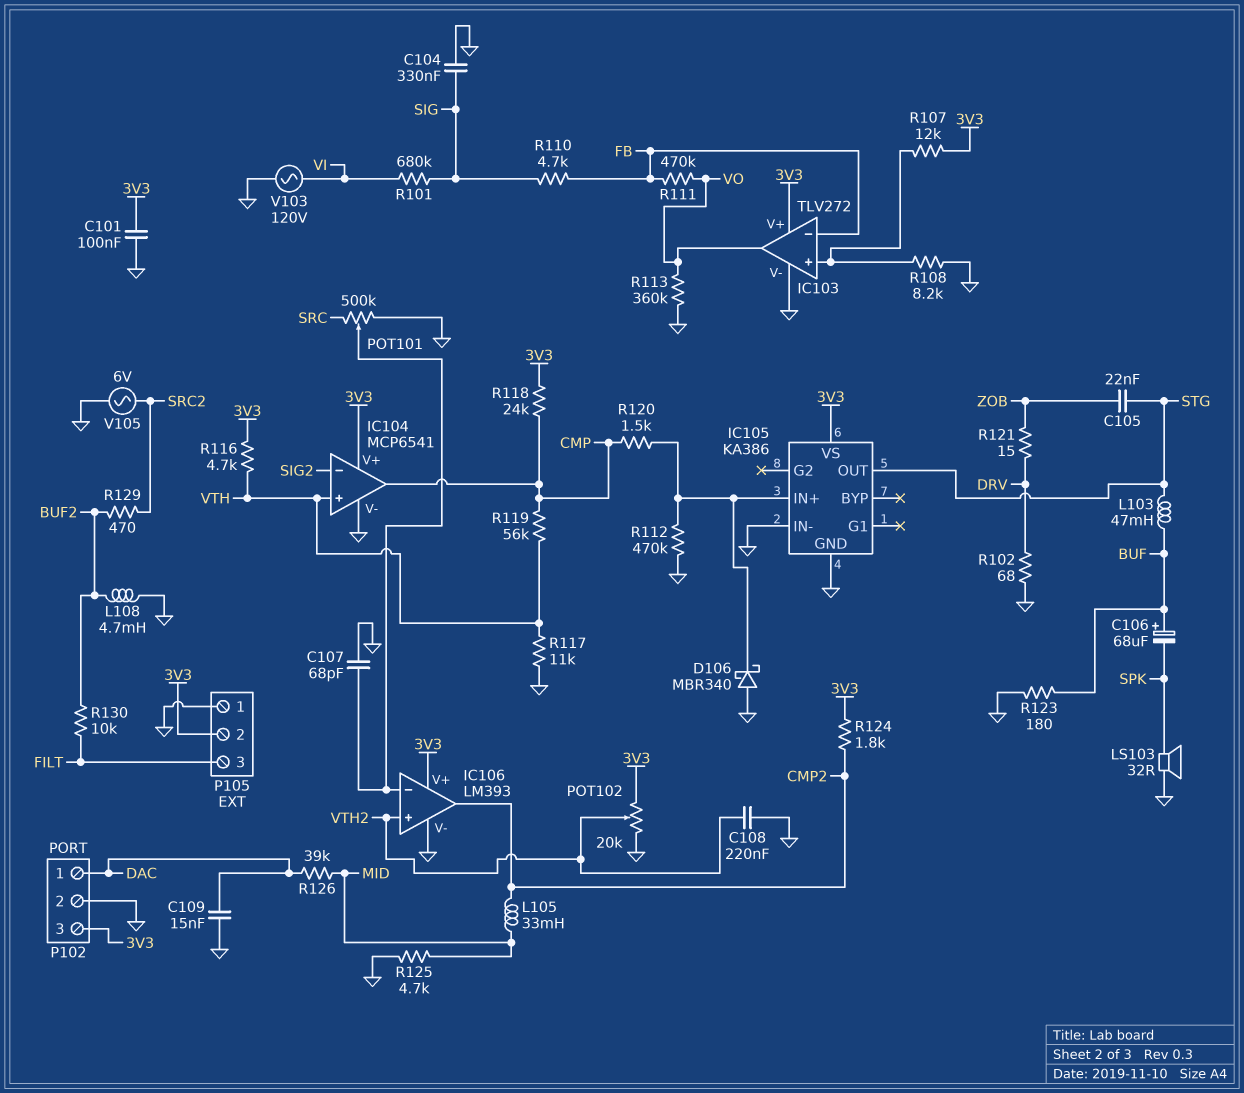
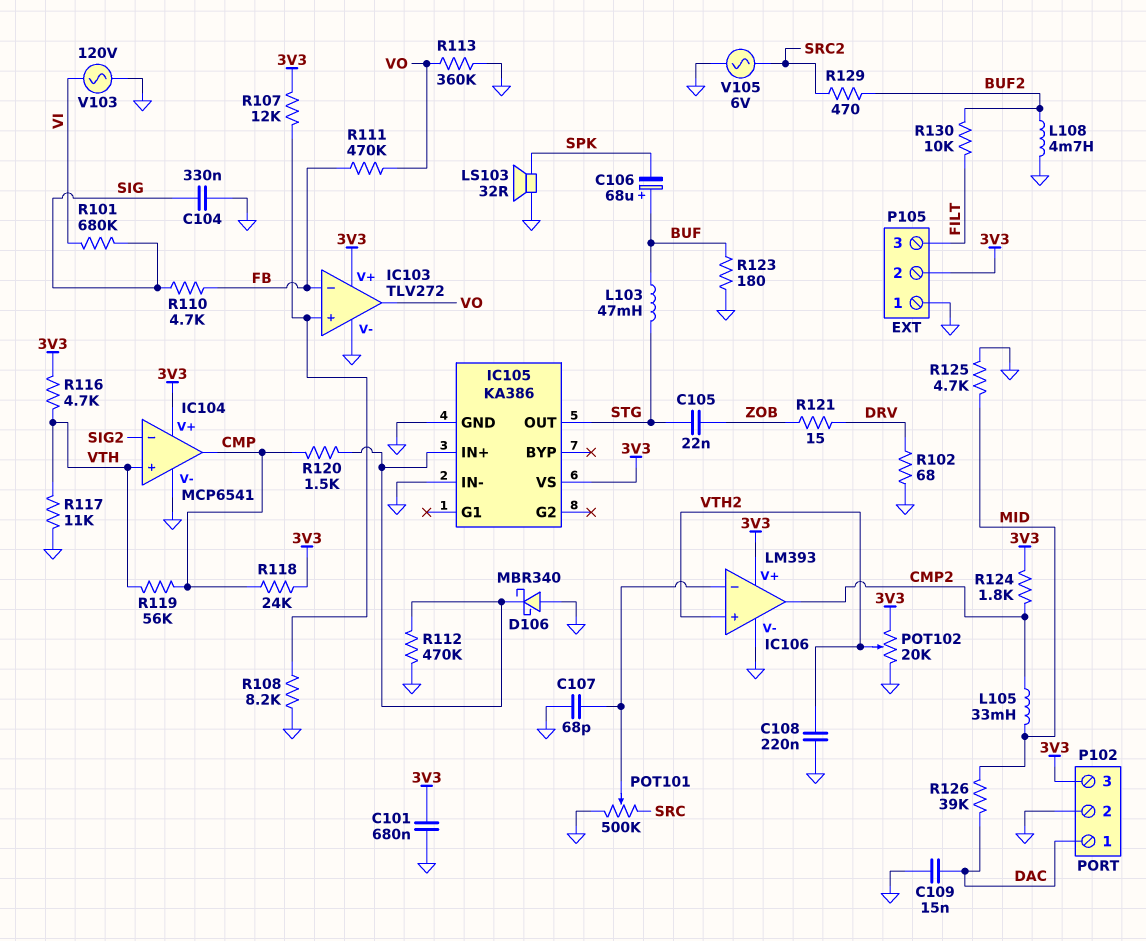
C101: 100nF (3V3, GND) -> 680nF (3V3, GND)

